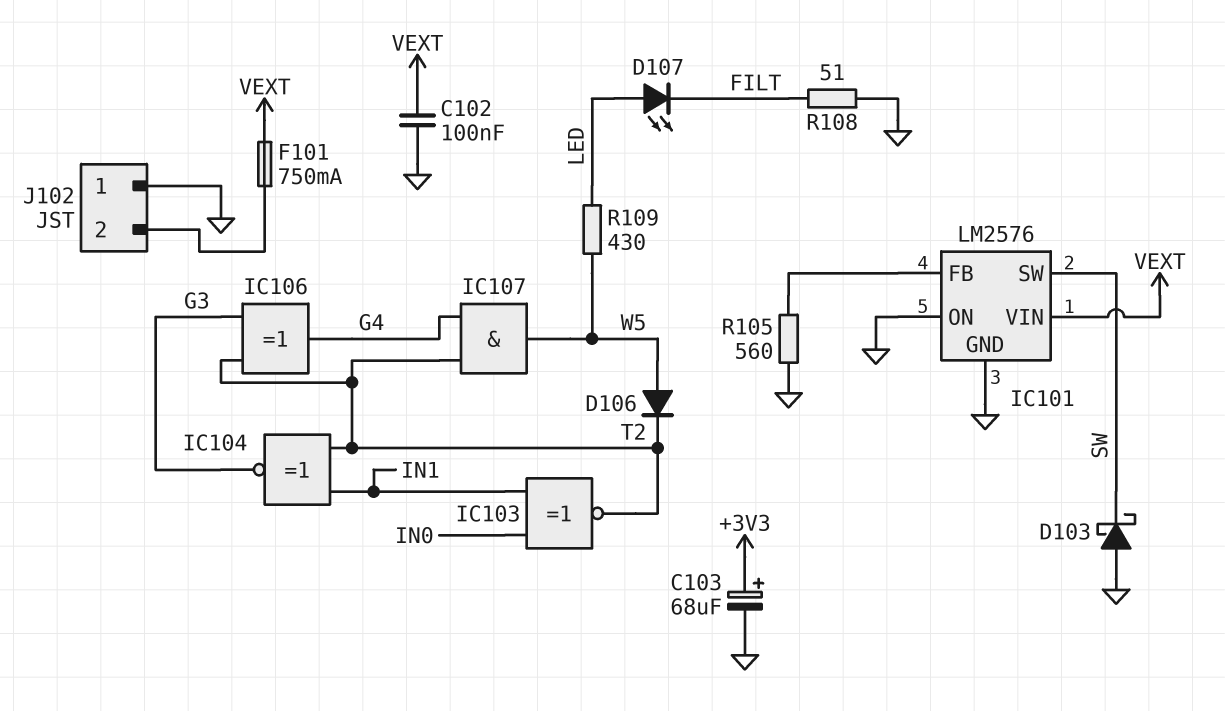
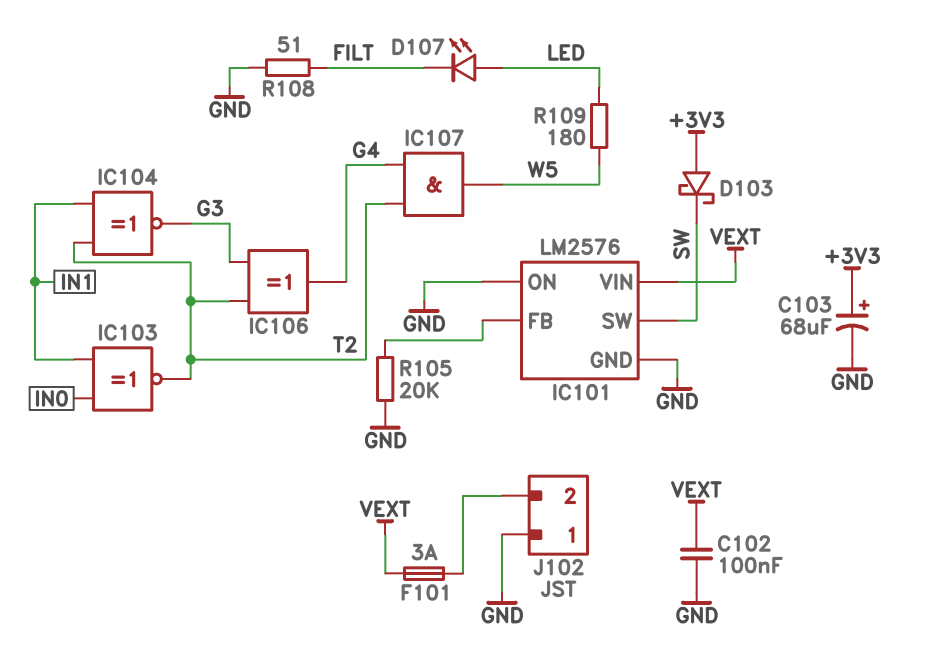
D103: schottky (A GND, K SW) -> schottky (A +3V3, K SW)
D106: diode (A W5, K T2) -> none
F101: 750mA (J102/2, VEXT) -> 3A (J102/2, VEXT)
R105: 560 (GND, IC101/FB) -> 20k (GND, IC101/FB)
R109: 430 (LED, W5) -> 180 (LED, W5)

